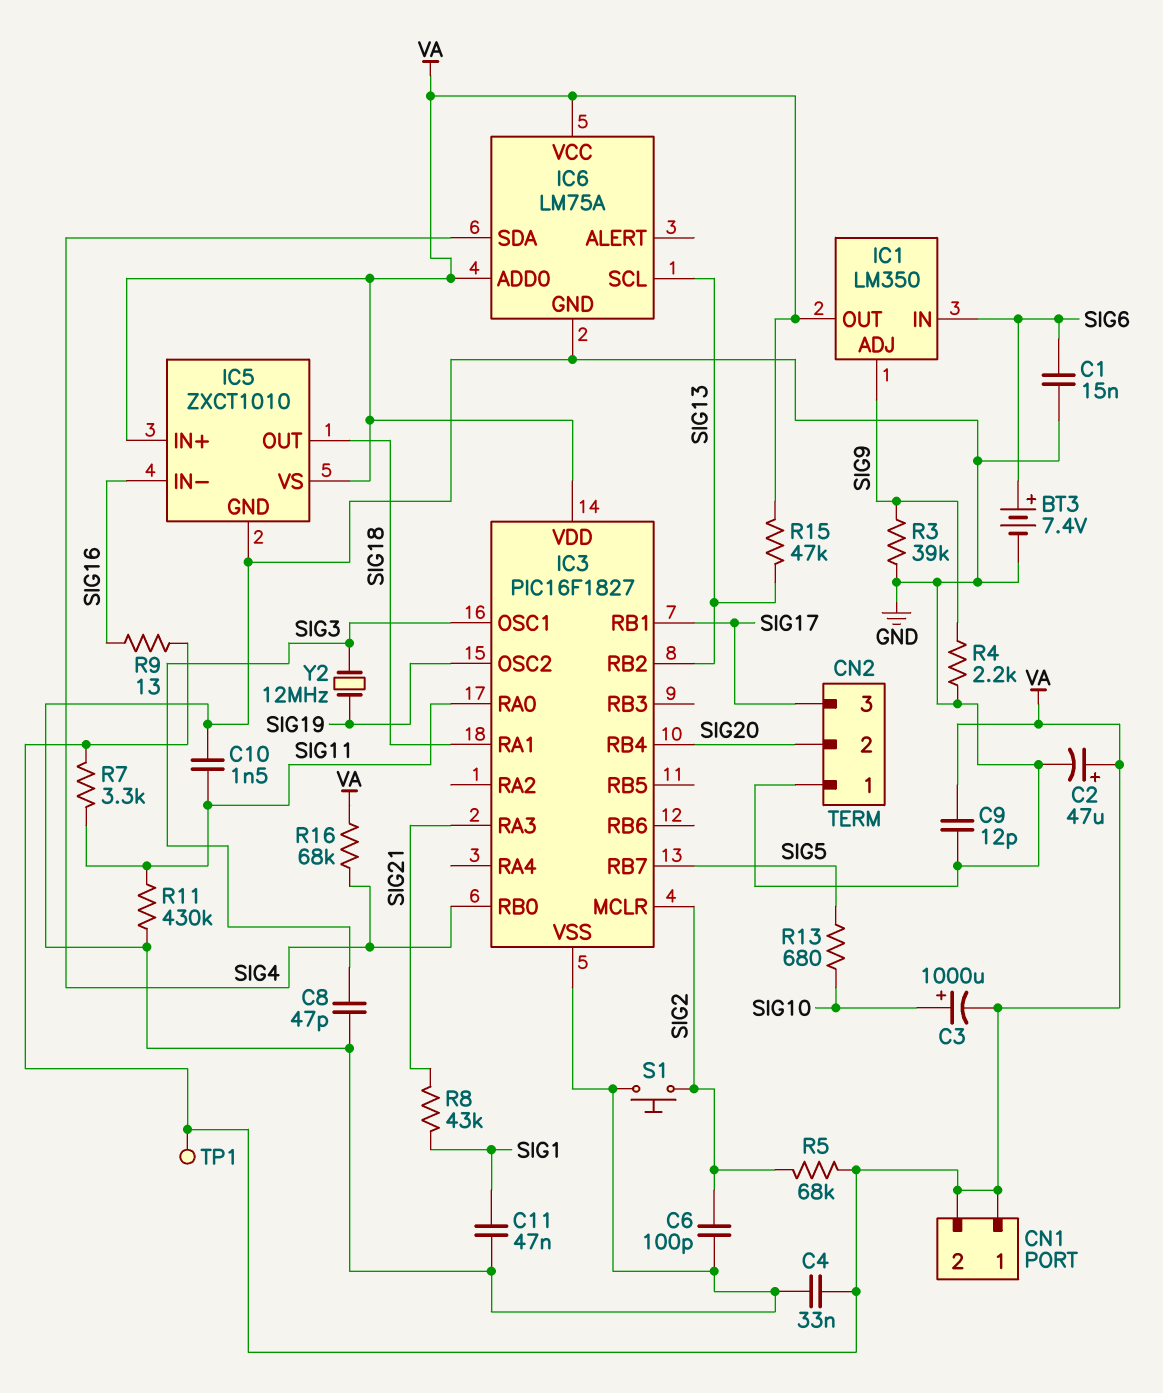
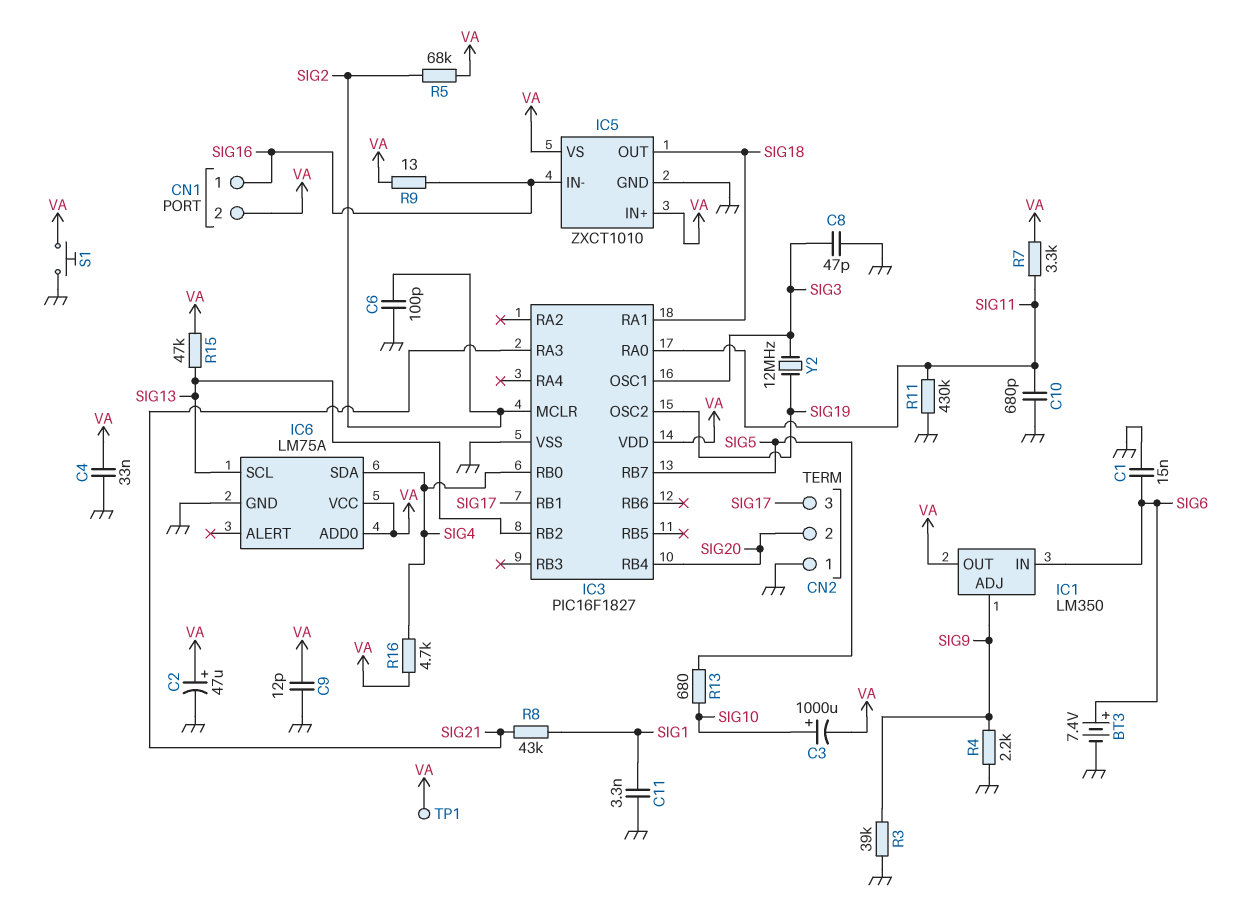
C10: 1.5nF (GND, SIG11) -> 680pF (GND, SIG11)
C11: 47nF (GND, SIG1) -> 3.3nF (GND, SIG1)
CN1 pin 1: VA -> SIG16
R16: 68k (SIG4, VA) -> 4.7k (SIG4, VA)
S1: button (GND, SIG2) -> button (GND, VA)

